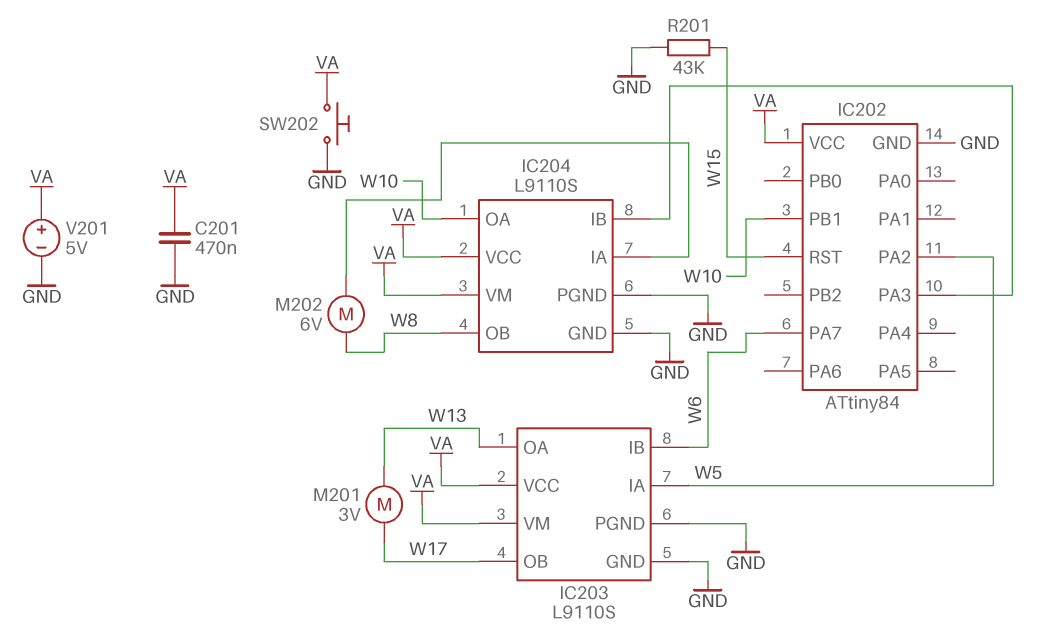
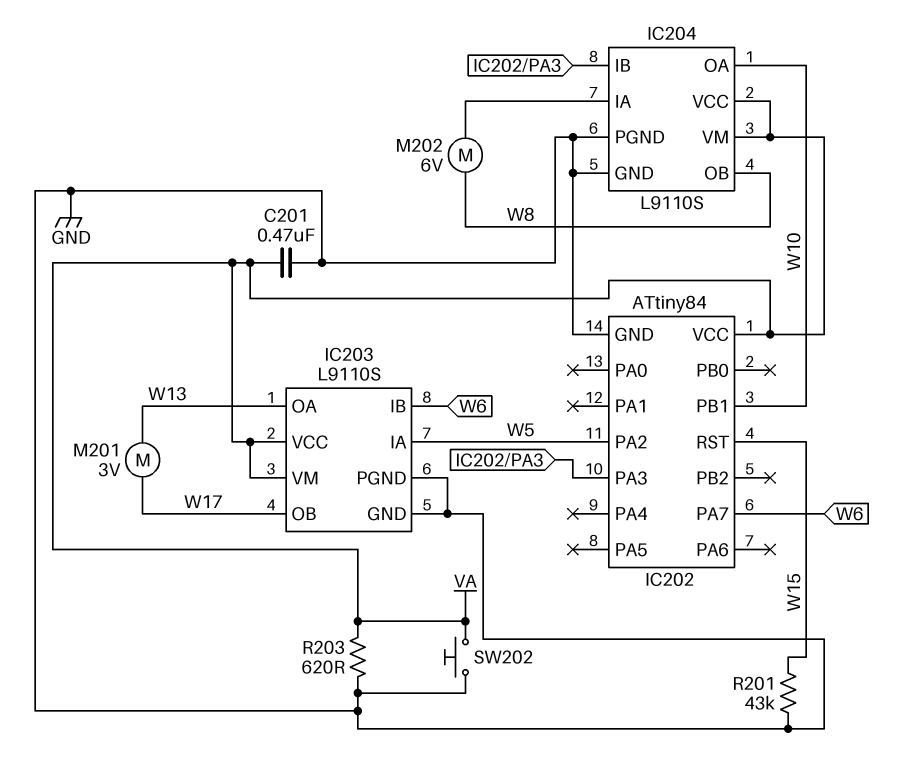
R203: none -> 620 (GND, VA)
V201: 5V (plus VA, minus GND) -> none

